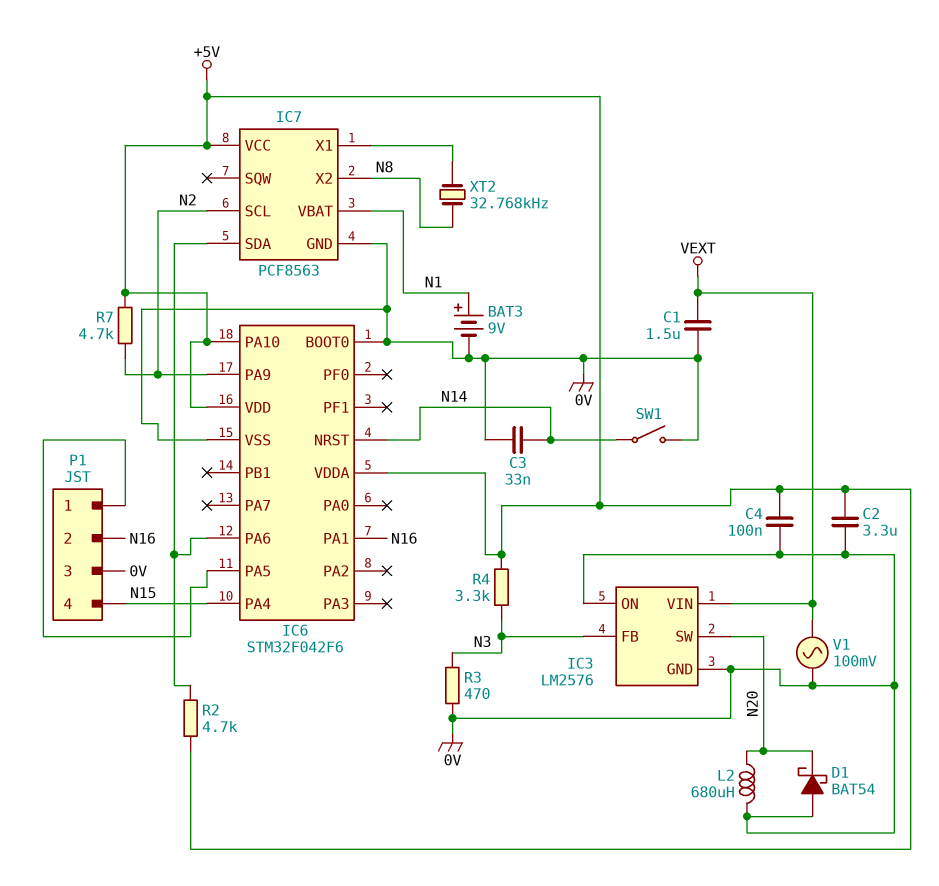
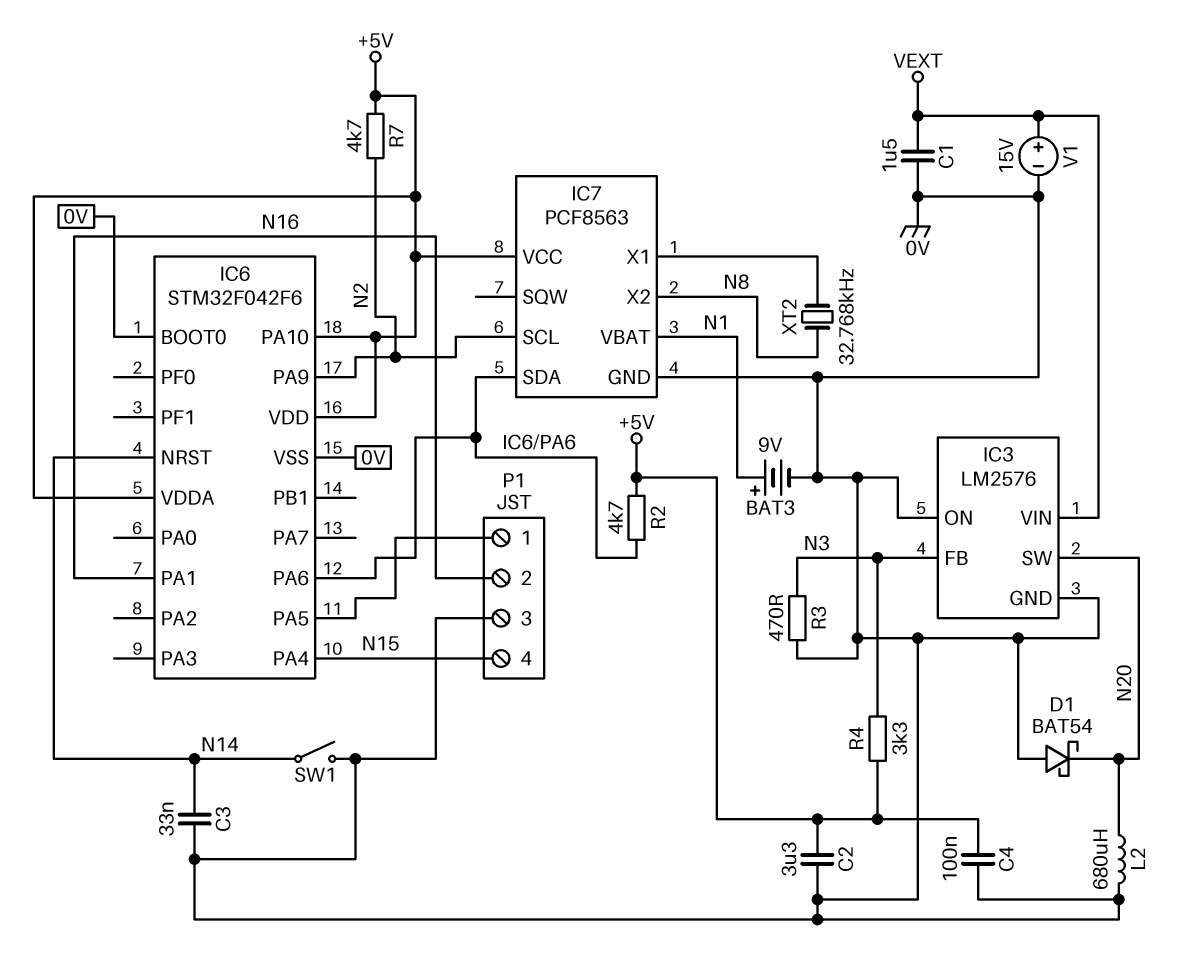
V1: AC 100mV (0V, VEXT) -> 15V (plus VEXT, minus 0V)

